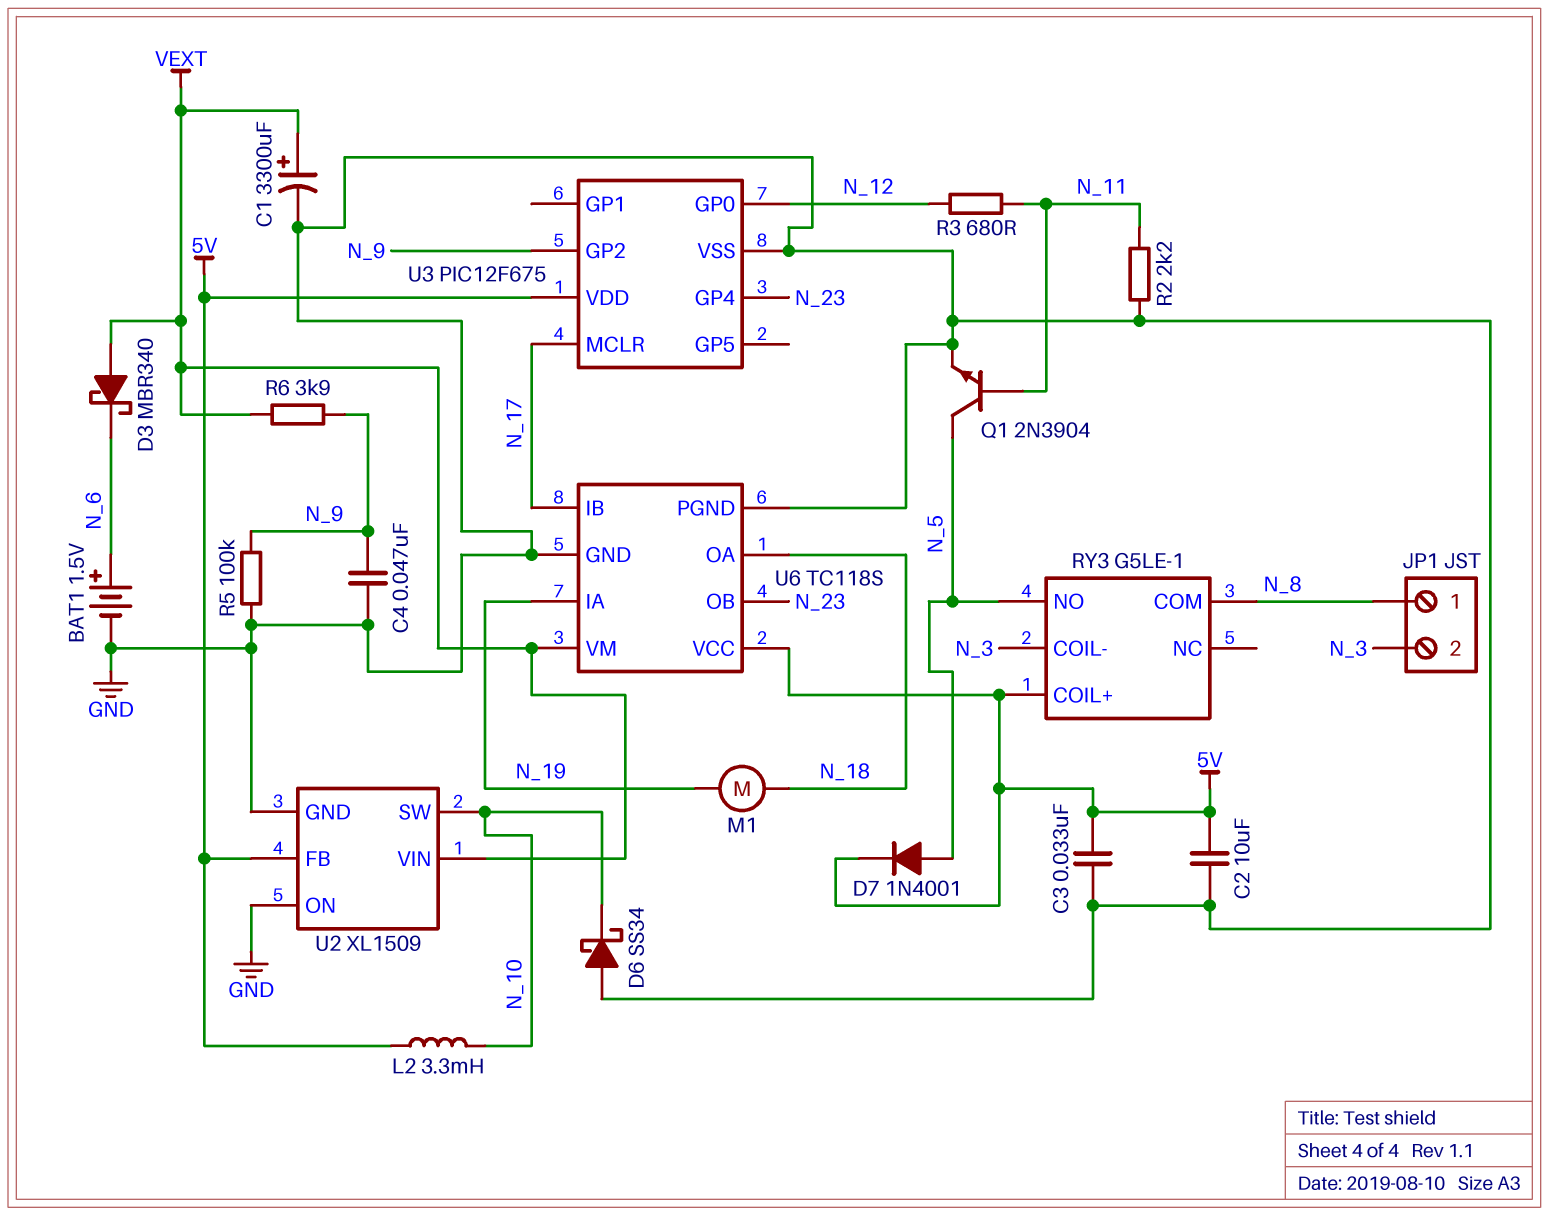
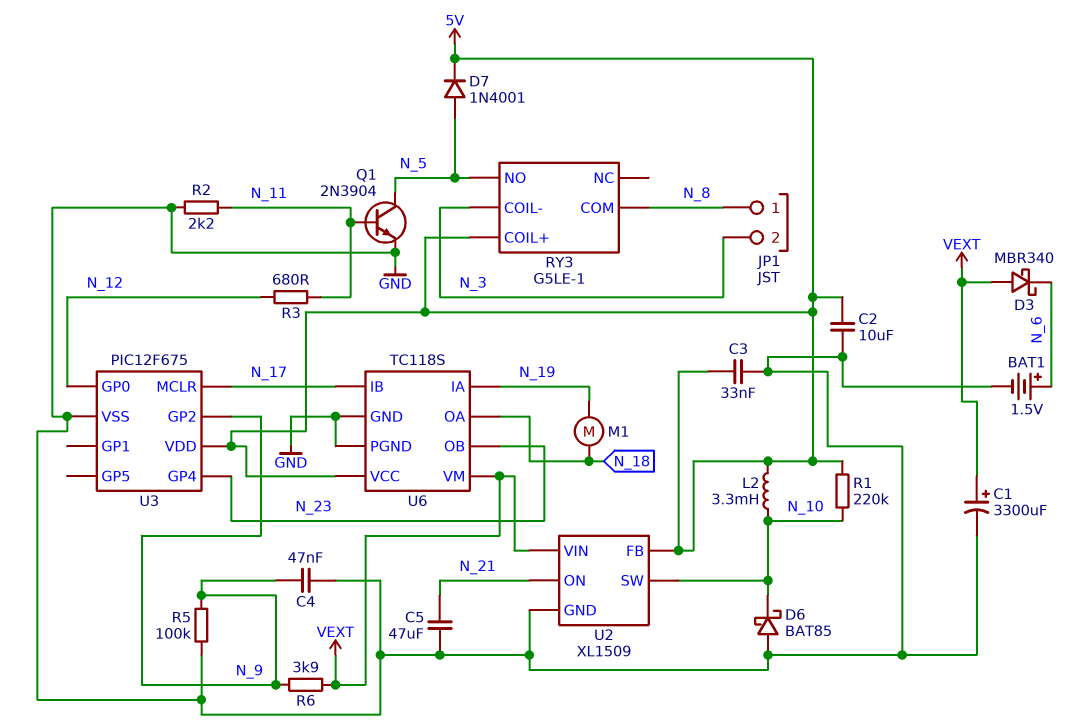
C5: none -> 47uF (GND, N_21)
D6: schottky SS34 (A GND, K N_10) -> schottky BAT85 (A GND, K N_10)
R1: none -> 220k (5V, N_10)
U2 pin ON: GND -> N_21

